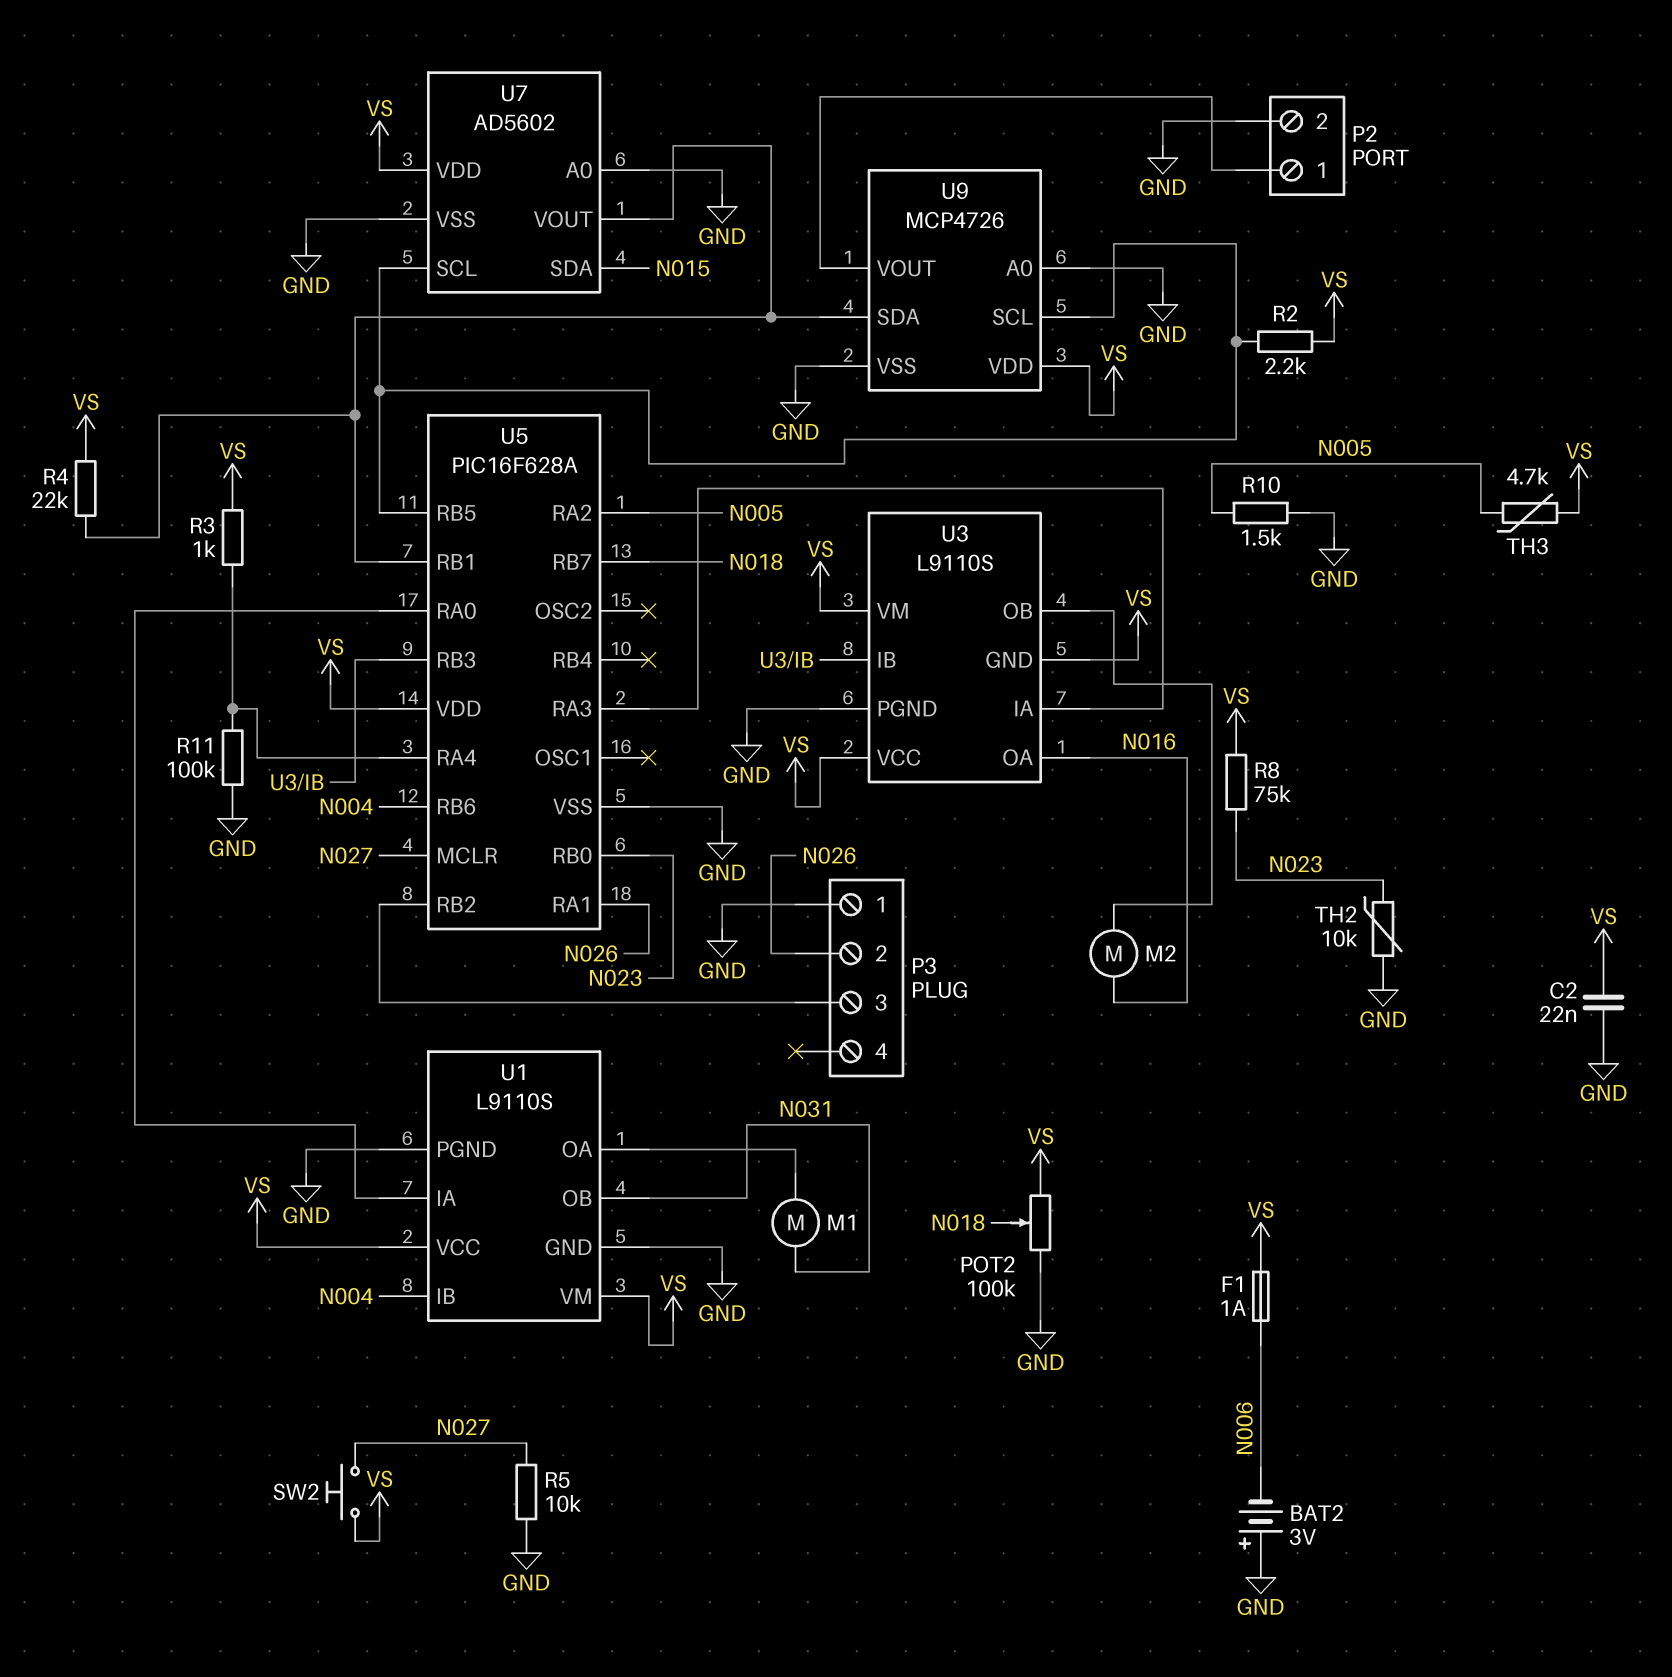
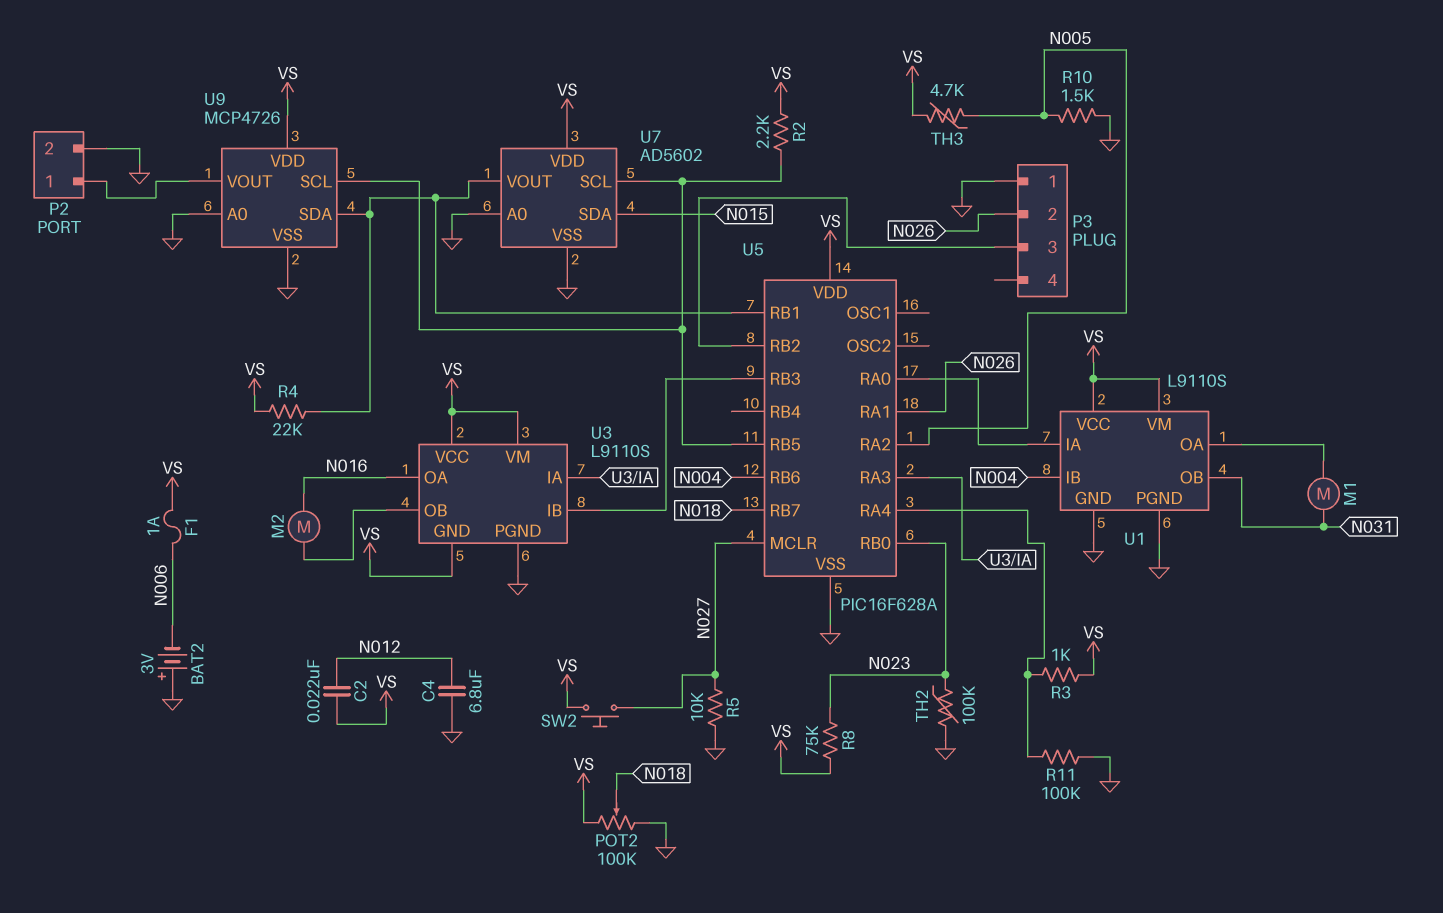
C2: 22nF (GND, VS) -> 22nF (N012, VS)
C4: none -> 6.8uF (GND, N012)
TH2: 10k (GND, N023) -> 100k (GND, N023)

